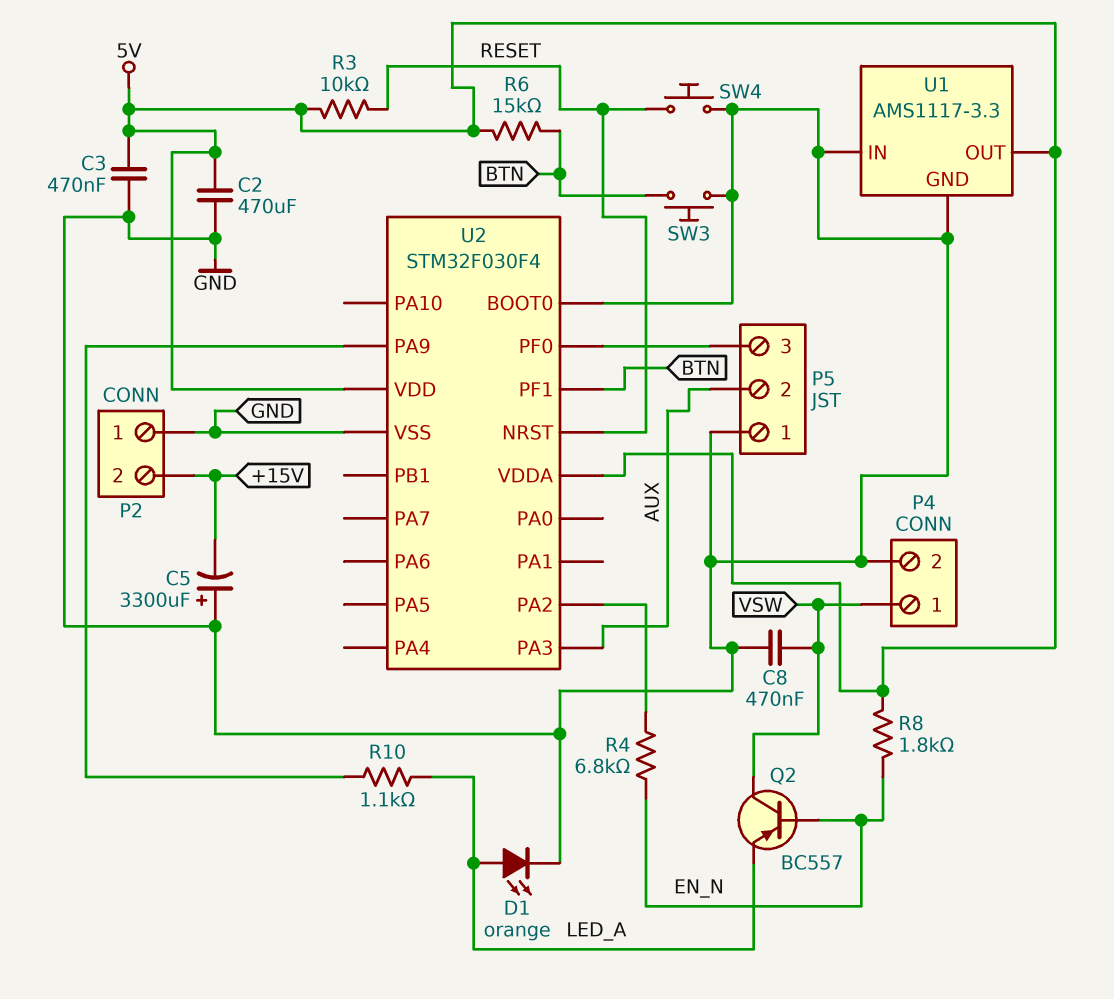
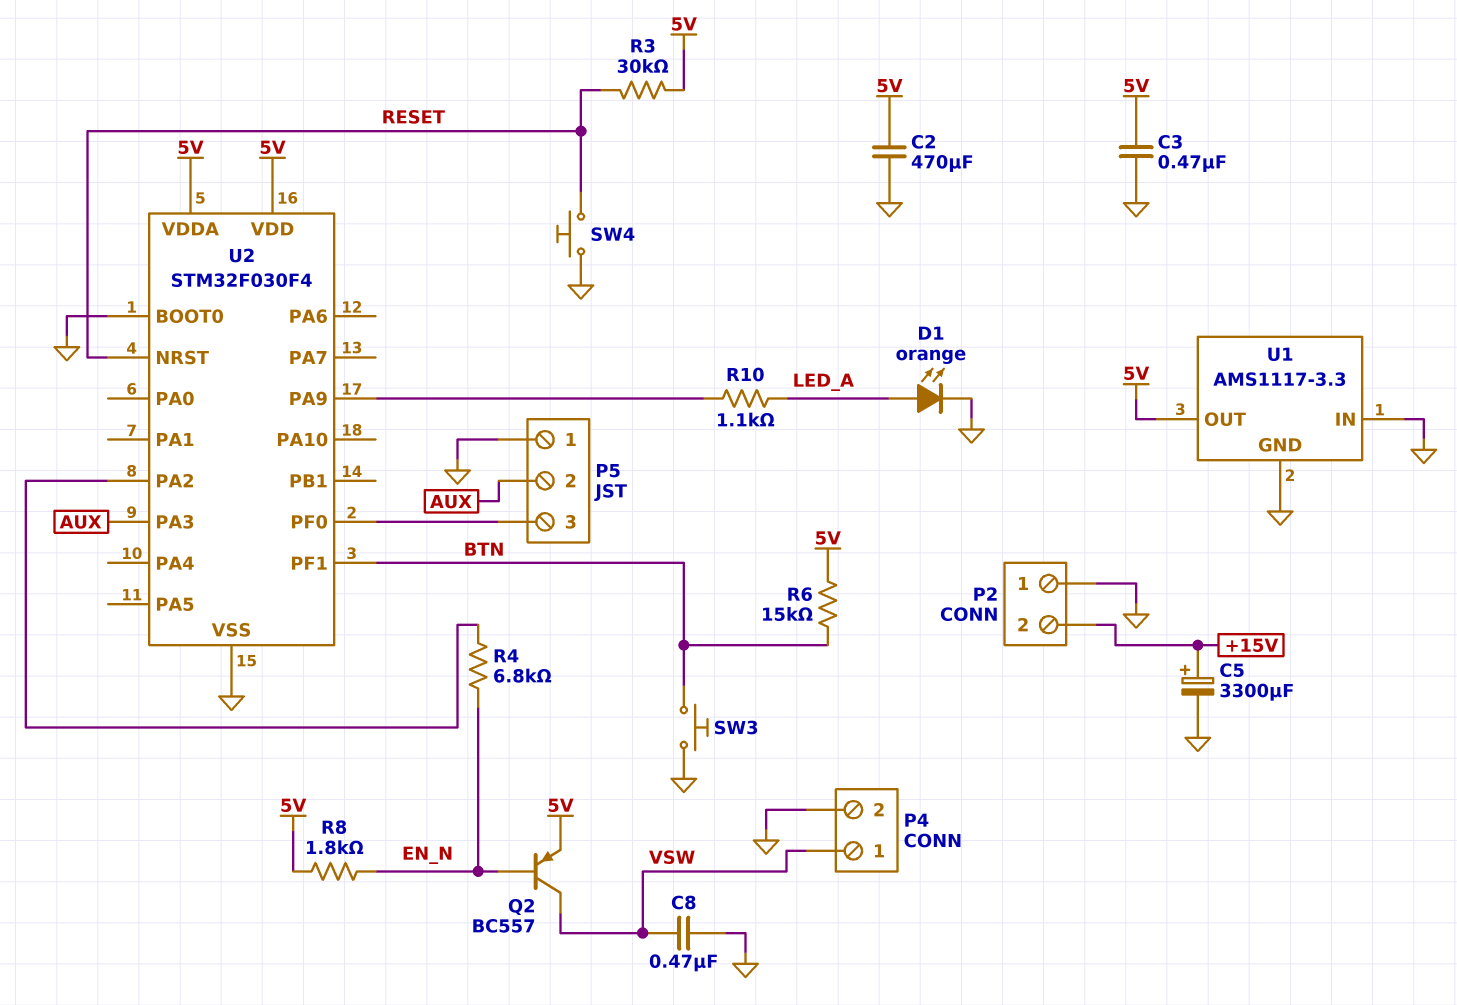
C5: 3300uF (plus GND, minus +15V) -> 3300uF (plus +15V, minus GND)
Q2: PNP BC557 (B EN_N, C VSW, E LED_A) -> PNP BC557 (B EN_N, C VSW, E 5V)
R3: 10k (5V, RESET) -> 30k (5V, RESET)

